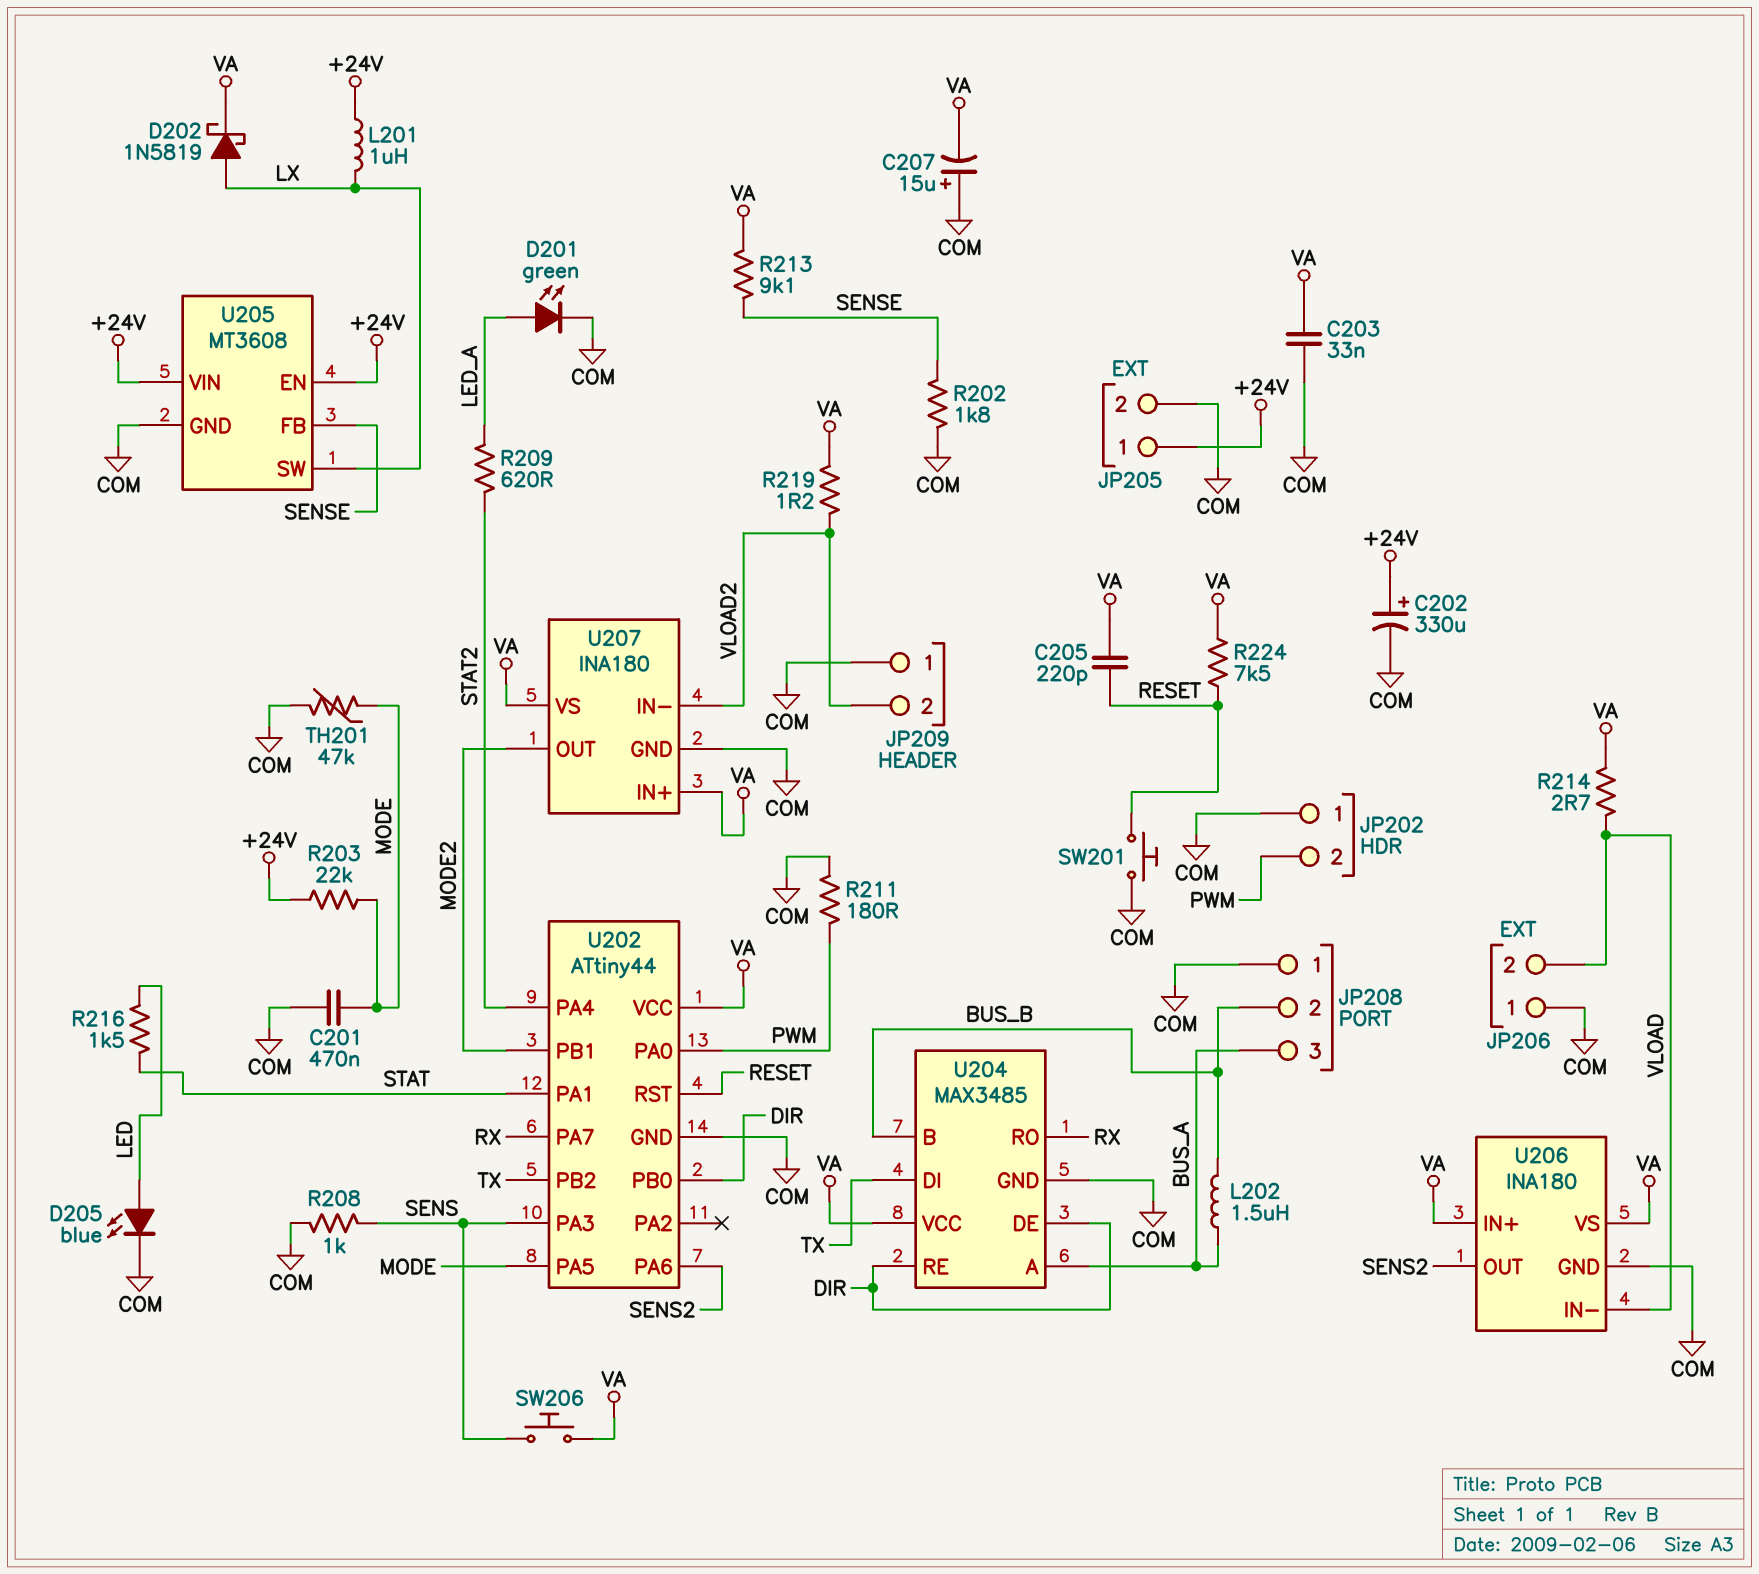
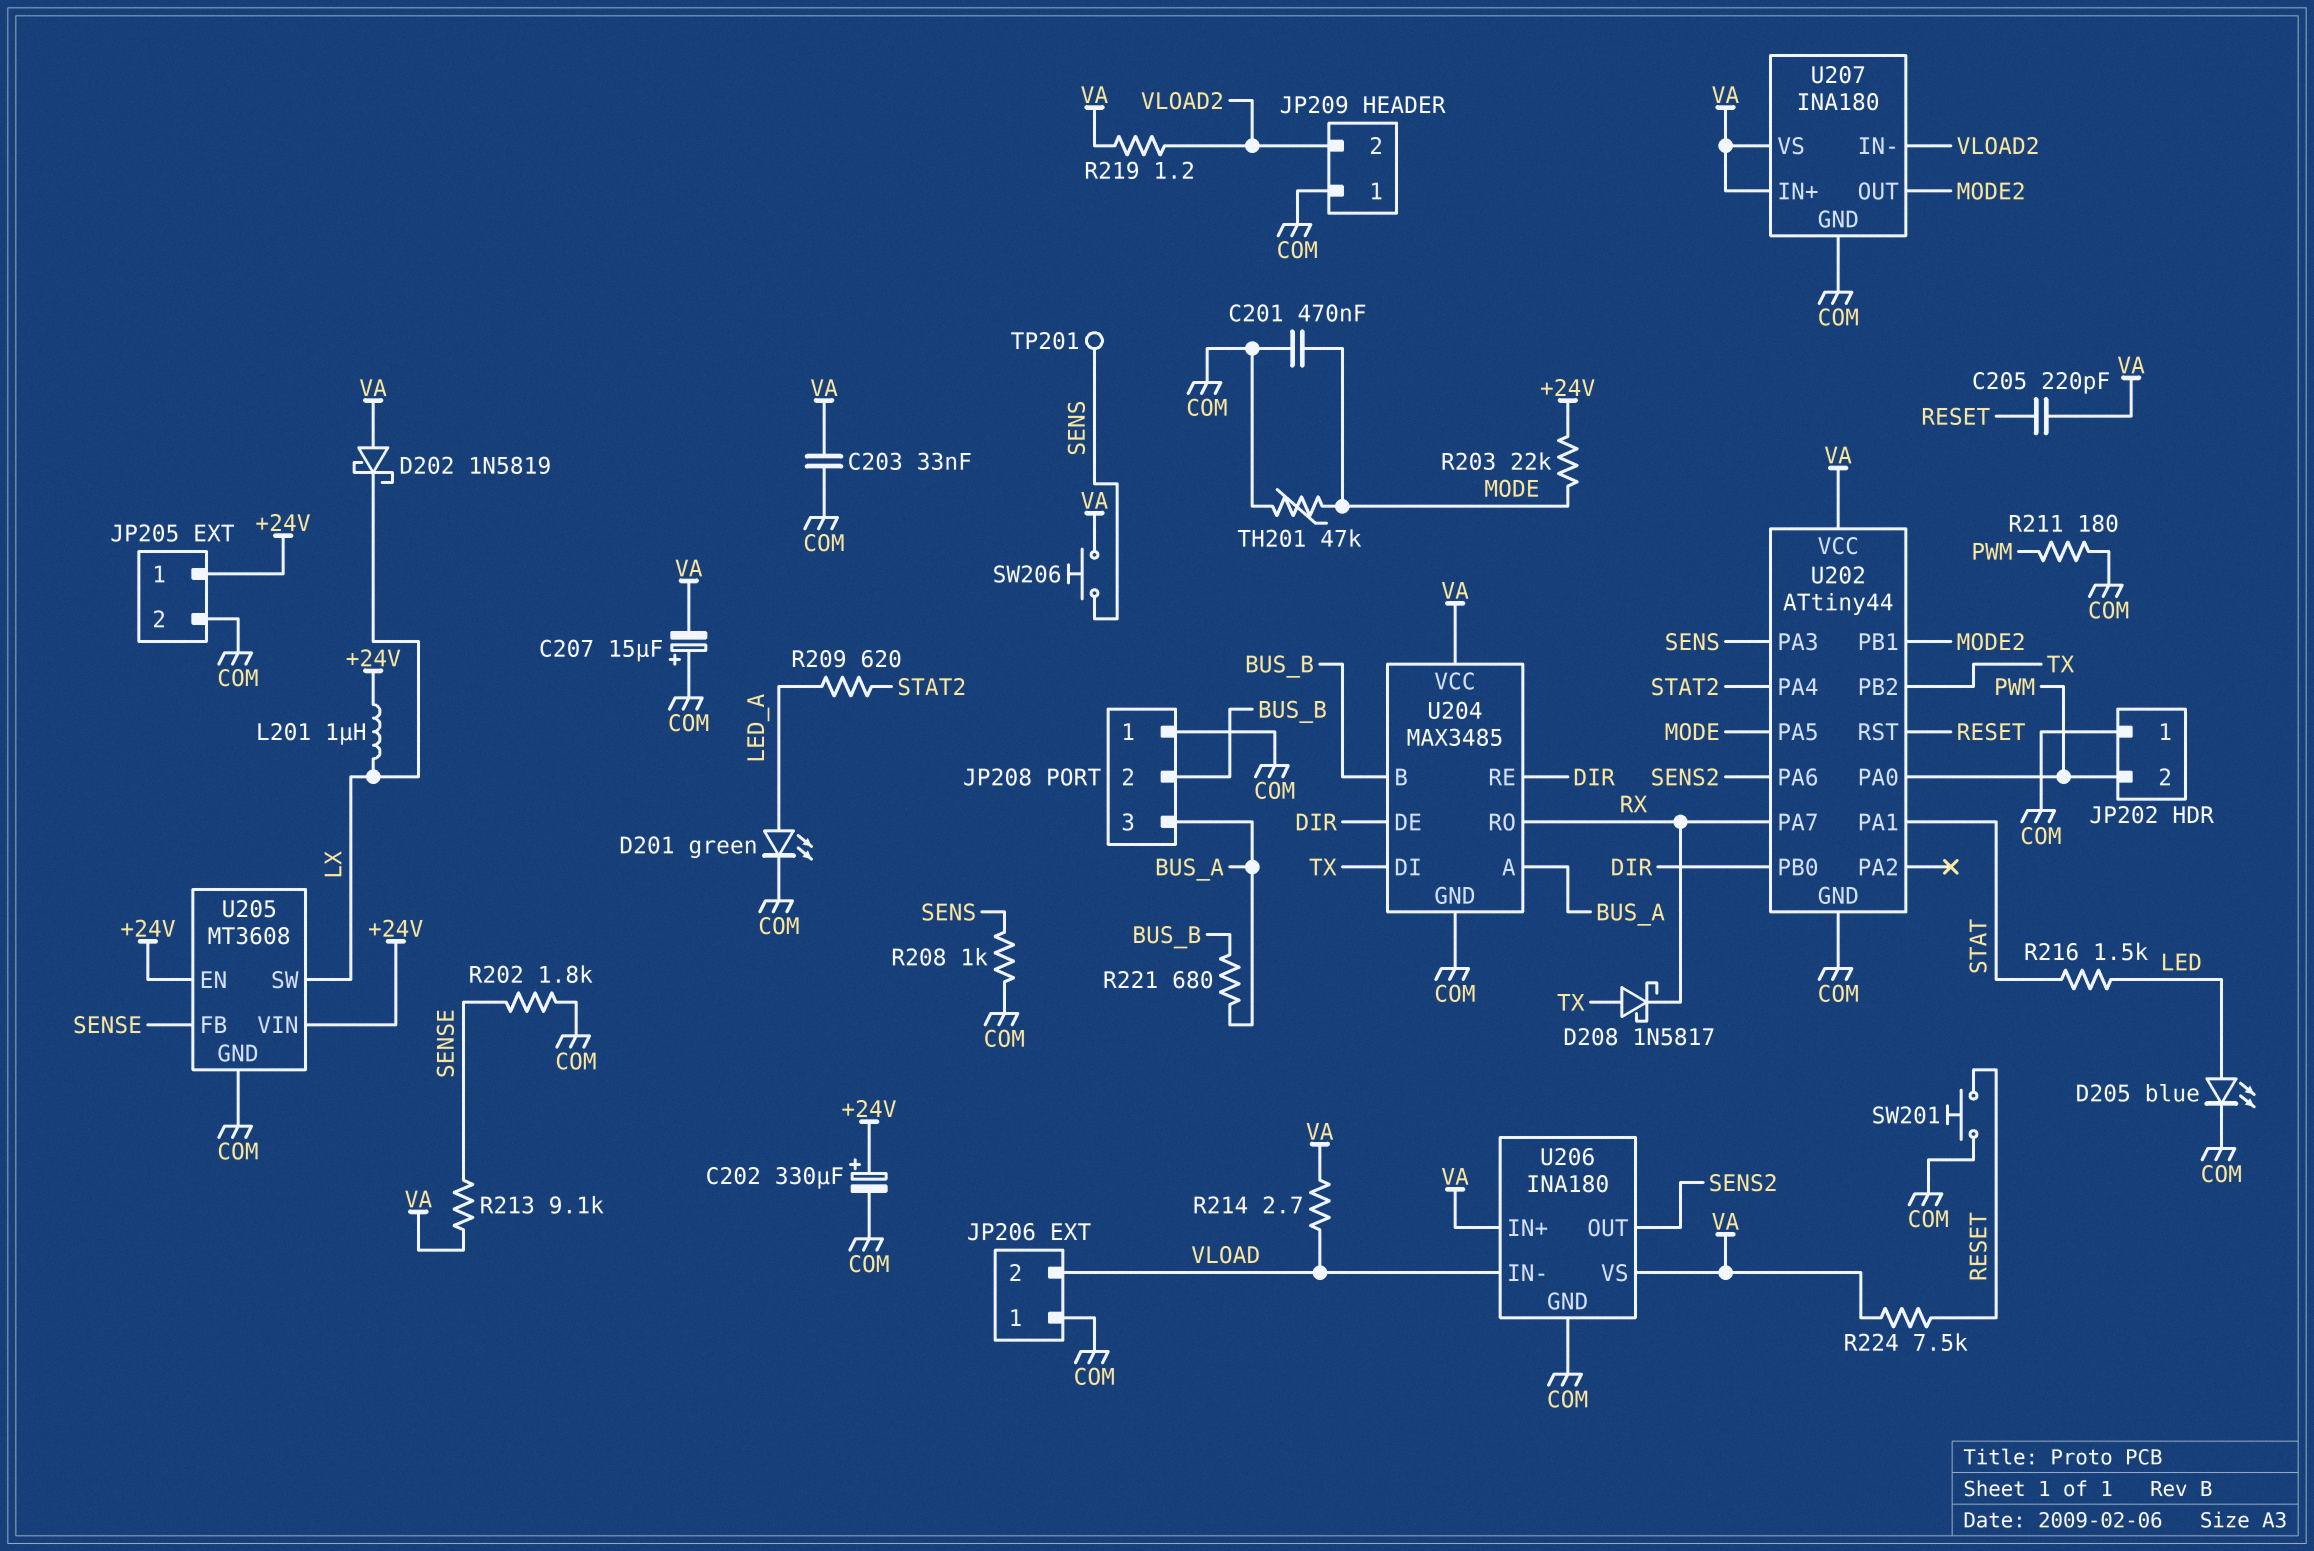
D202: schottky 1N5819 (A LX, K VA) -> schottky 1N5819 (A VA, K LX)
D208: none -> schottky 1N5817 (A TX, K RX)
L202: 1.5uH (BUS_A, BUS_B) -> none
R221: none -> 680 (BUS_A, BUS_B)
TP201: none -> test point (SENS)

